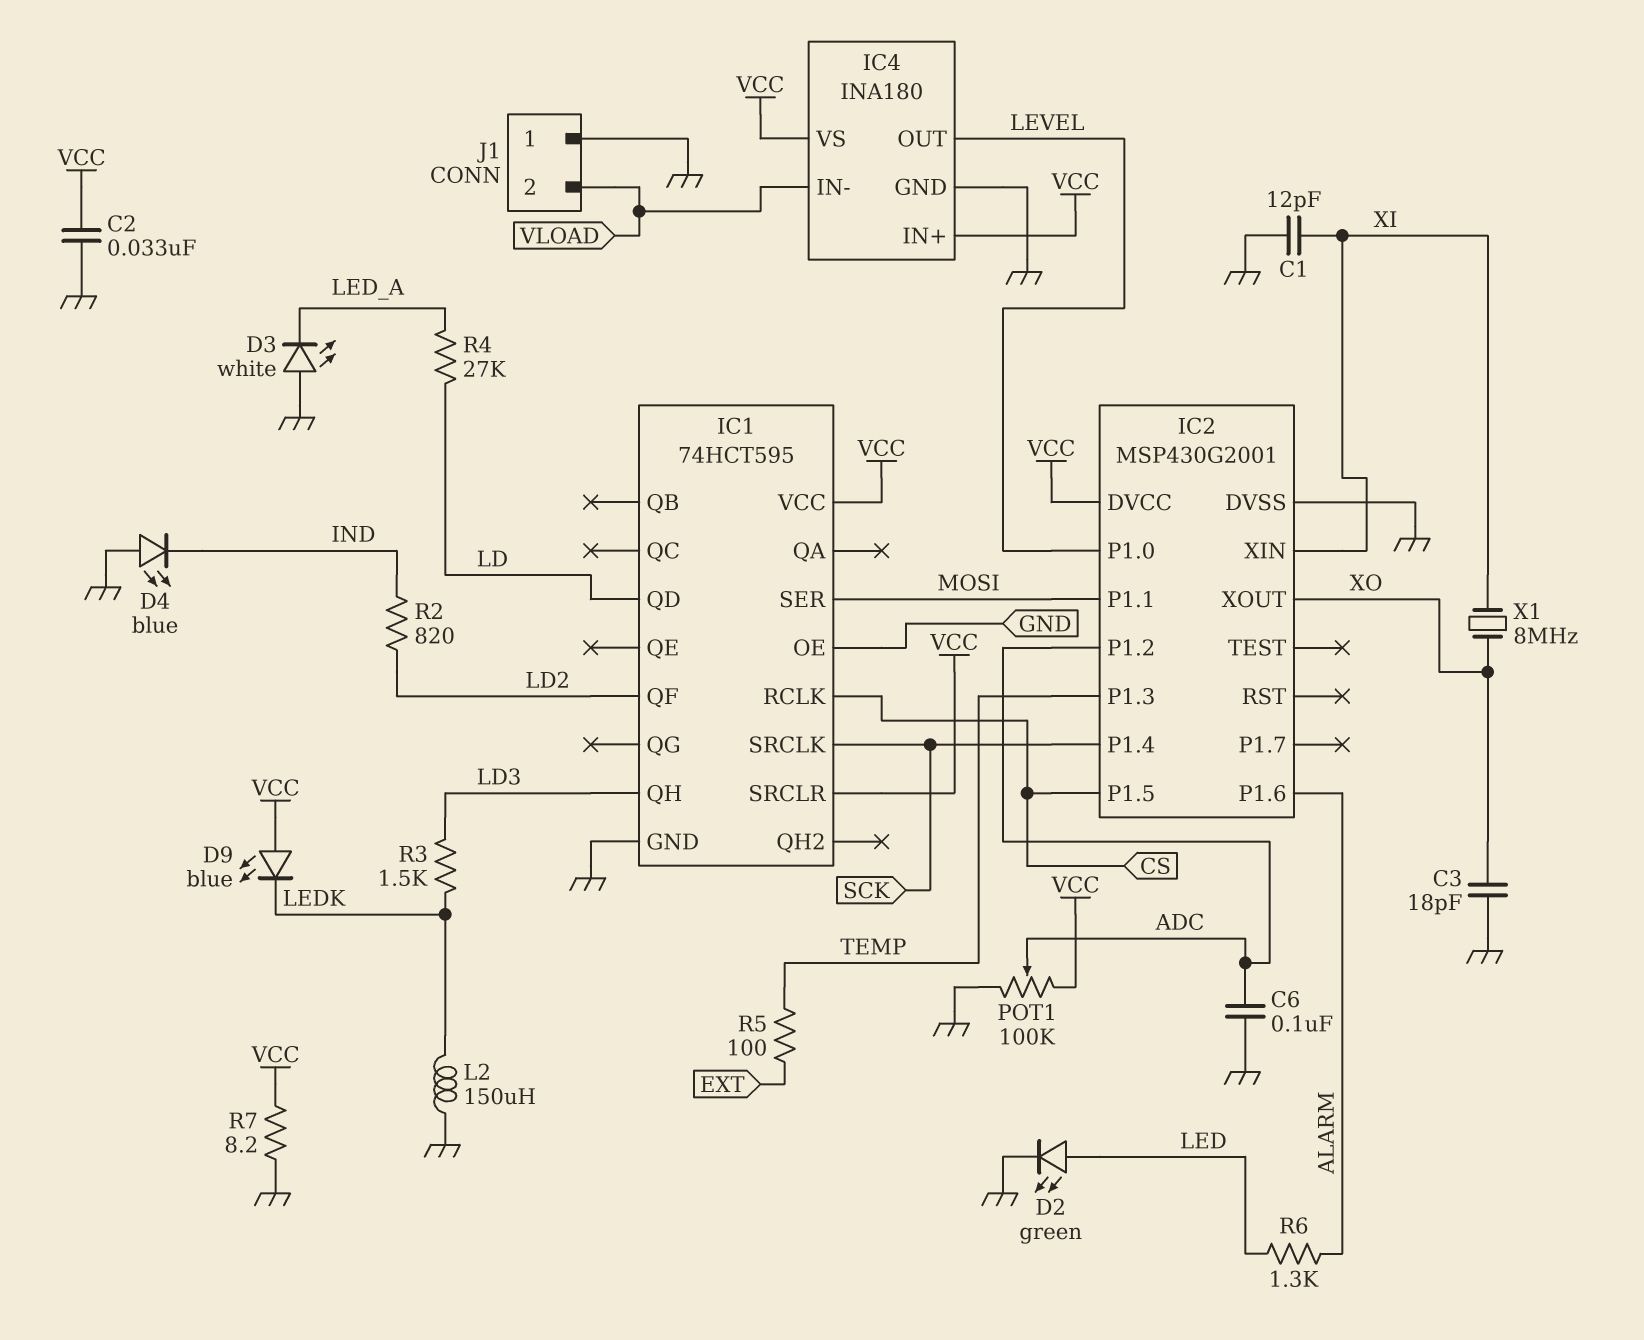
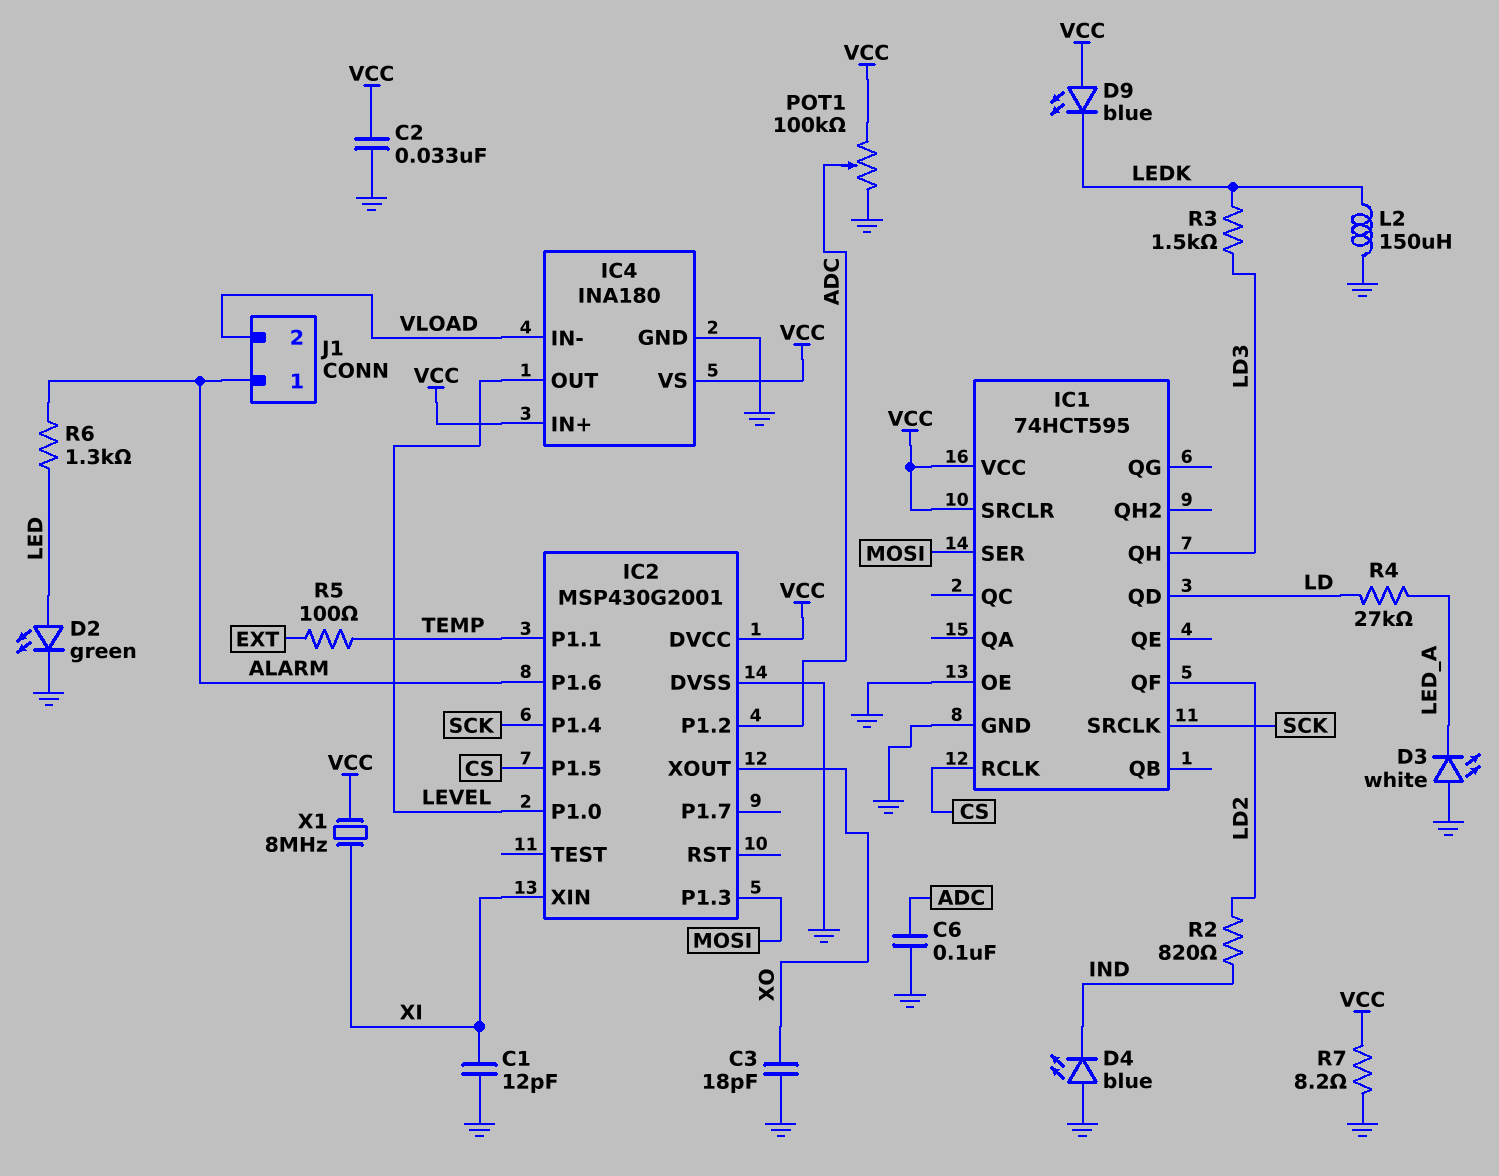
IC2 pin P1.1: MOSI -> TEMP
IC2 pin P1.3: TEMP -> MOSI
J1 pin 1: GND -> ALARM
X1: 8MHz (XI, XO) -> 8MHz (VCC, XI)

